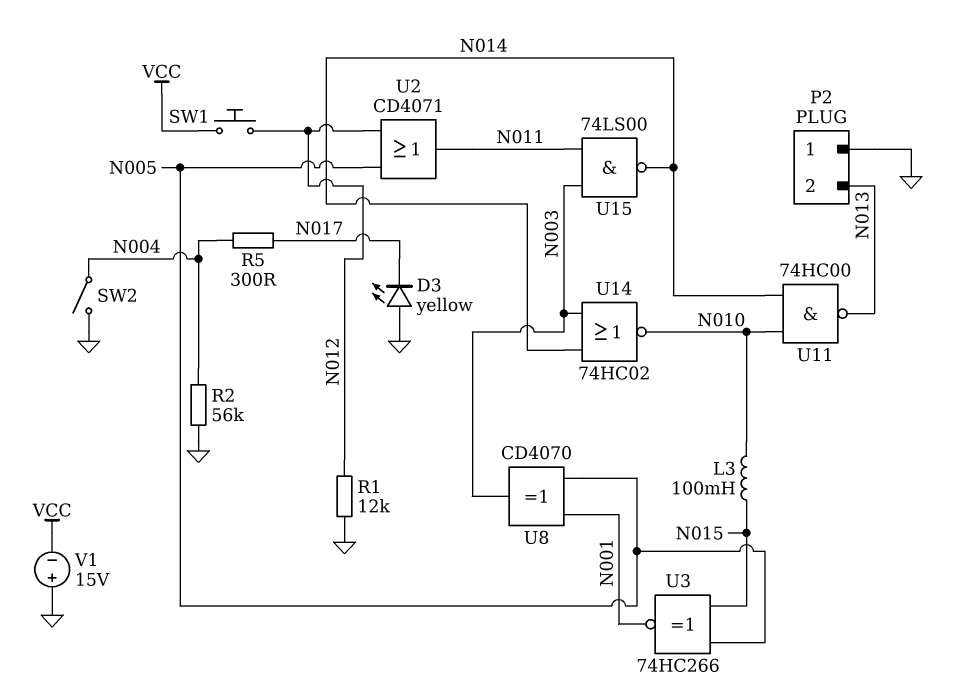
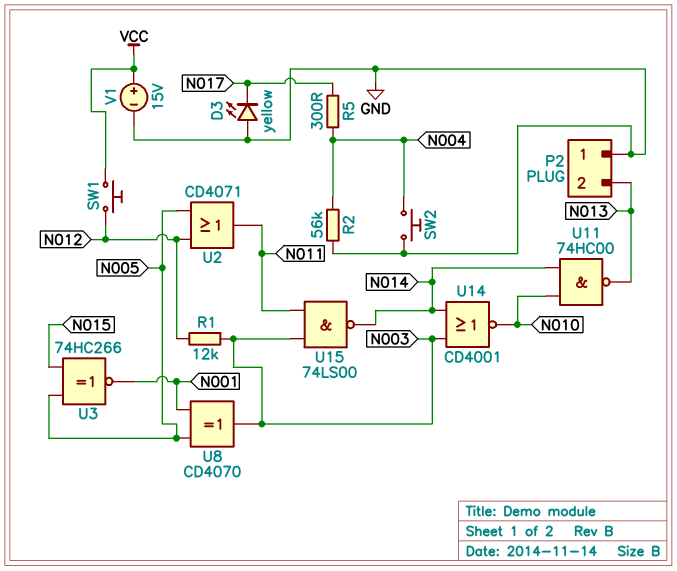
L3: 100mH (N010, N015) -> none
R1: 12k (GND, N012) -> 12k (N003, N012)
SW2: switch (GND, N004) -> button (GND, N004)
U14: NOR 74HC02 (in N003, in N014, out N010) -> NOR CD4001 (in N003, in N014, out N010)
V1: 15V (plus GND, minus VCC) -> 15V (plus VCC, minus GND)

